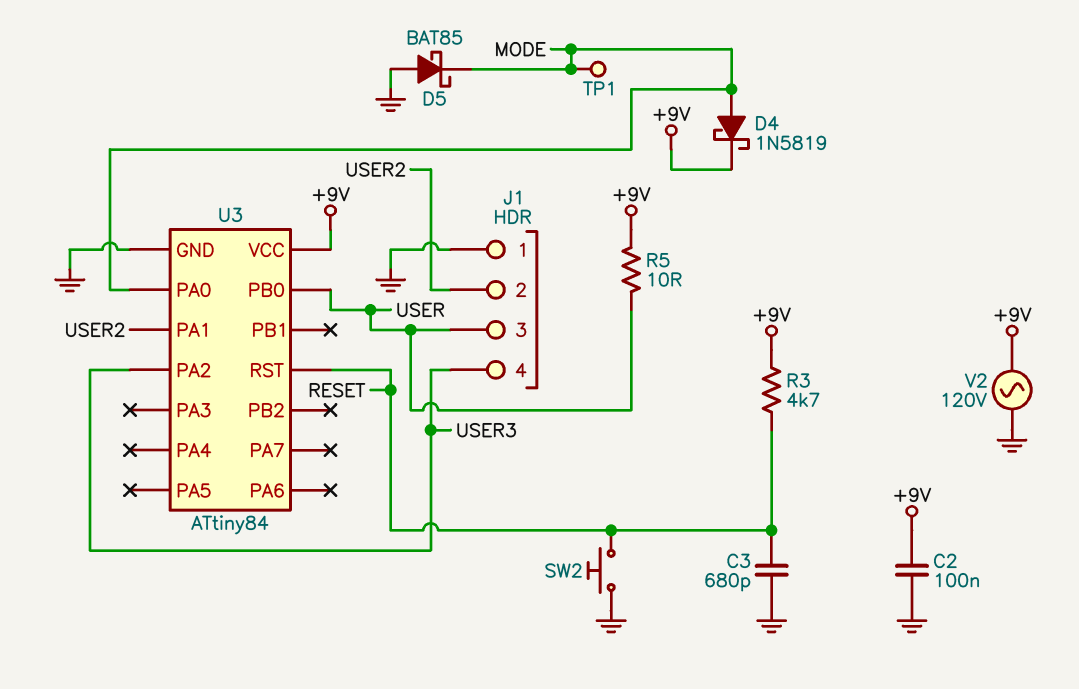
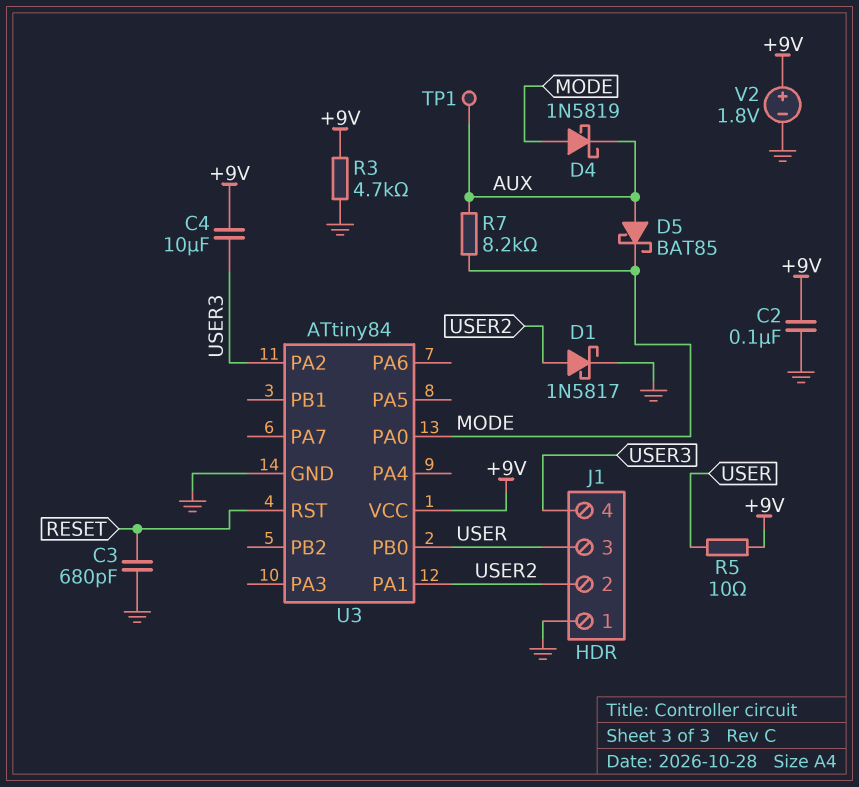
C4: none -> 10uF (+9V, USER3)
D1: none -> schottky 1N5817 (A USER2, K GND)
D4: schottky 1N5819 (A MODE, K +9V) -> schottky 1N5819 (A MODE, K AUX)
D5: schottky BAT85 (A GND, K MODE) -> schottky BAT85 (A AUX, K MODE)
R3: 4.7k (+9V, RESET) -> 4.7k (+9V, GND)
R7: none -> 8.2k (AUX, MODE)
SW2: button (GND, RESET) -> none
TP1: test point (MODE) -> test point (AUX)
V2: AC 120V (+9V, GND) -> 1.8V (plus +9V, minus GND)

